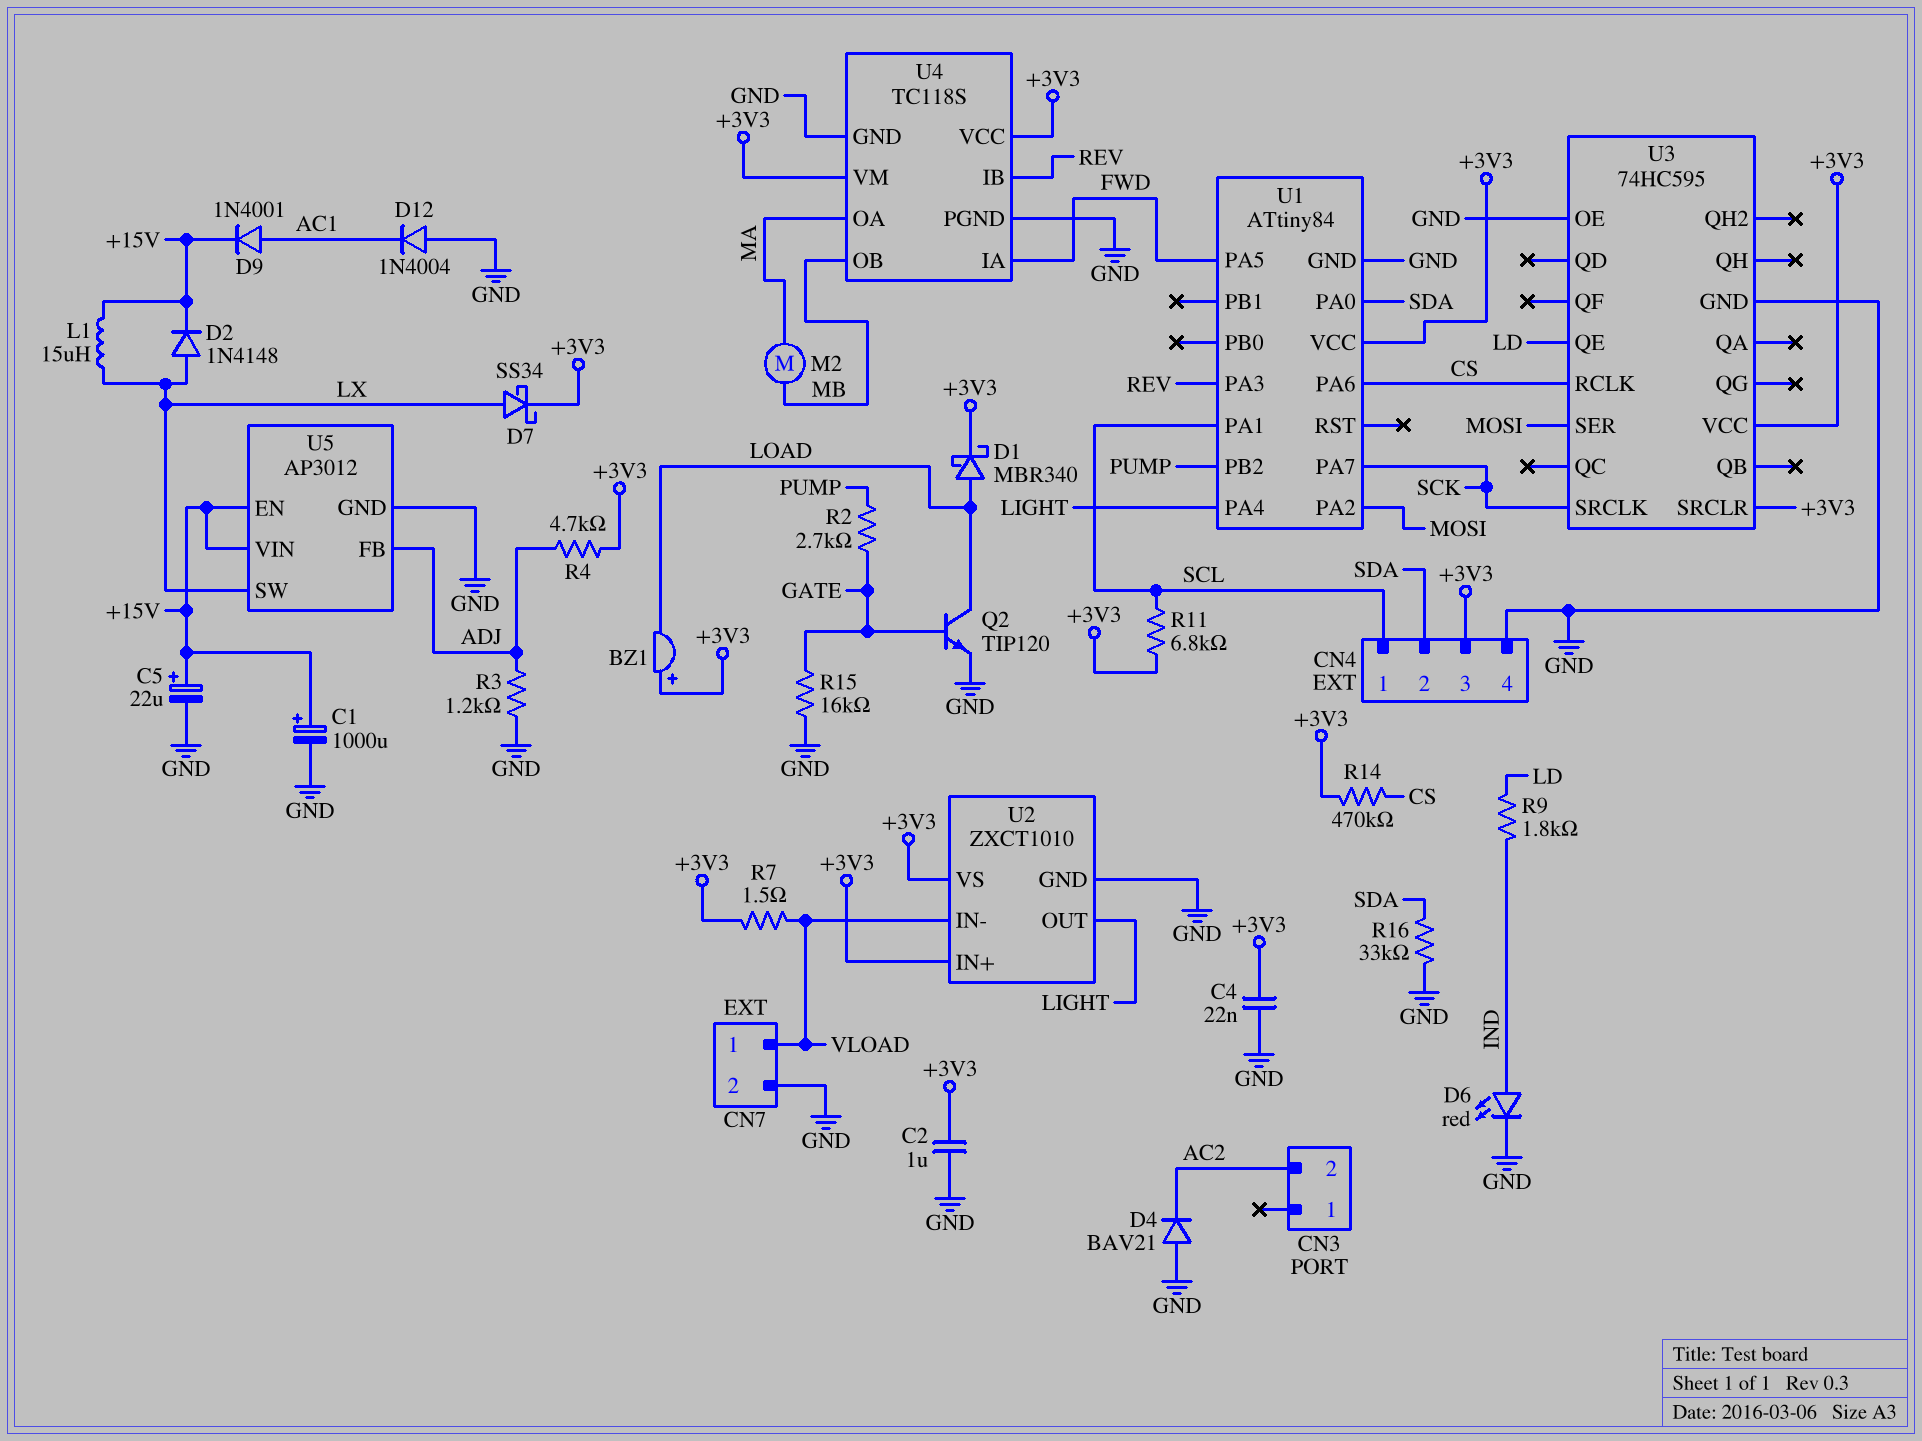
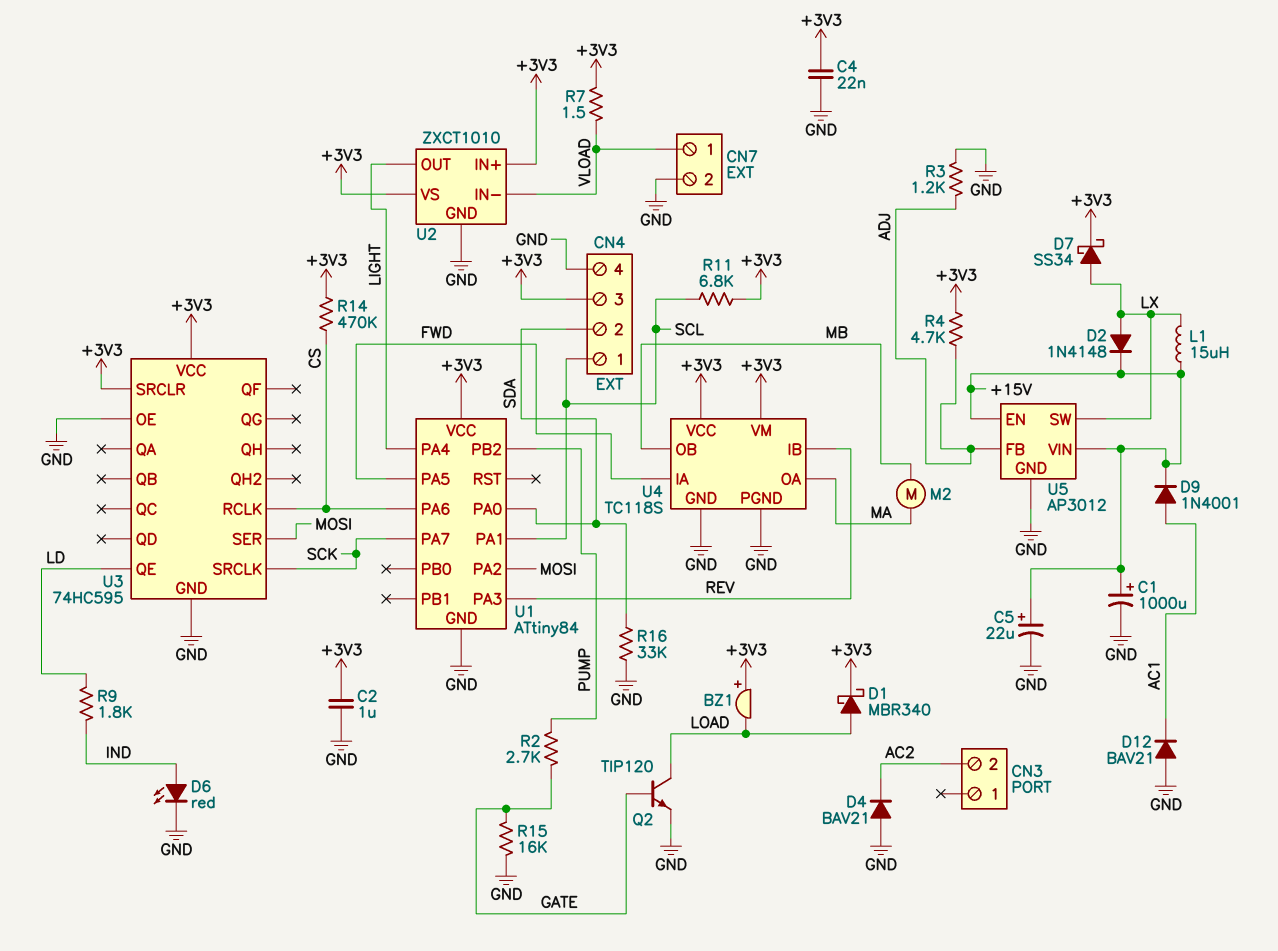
D12: diode 1N4004 (A GND, K AC1) -> diode BAV21 (A GND, K AC1)

